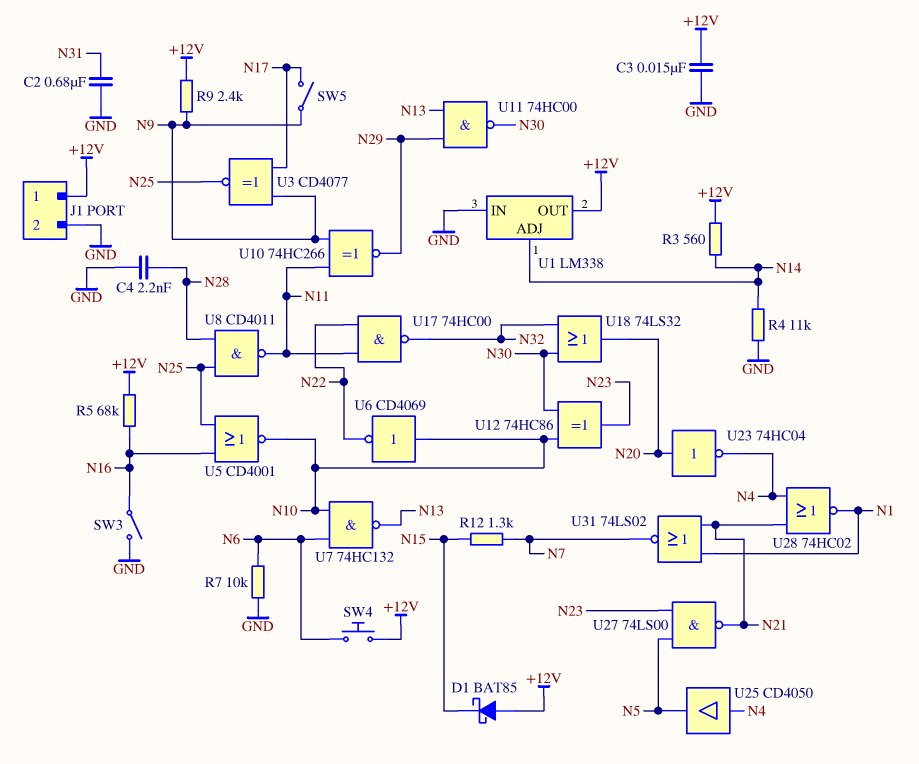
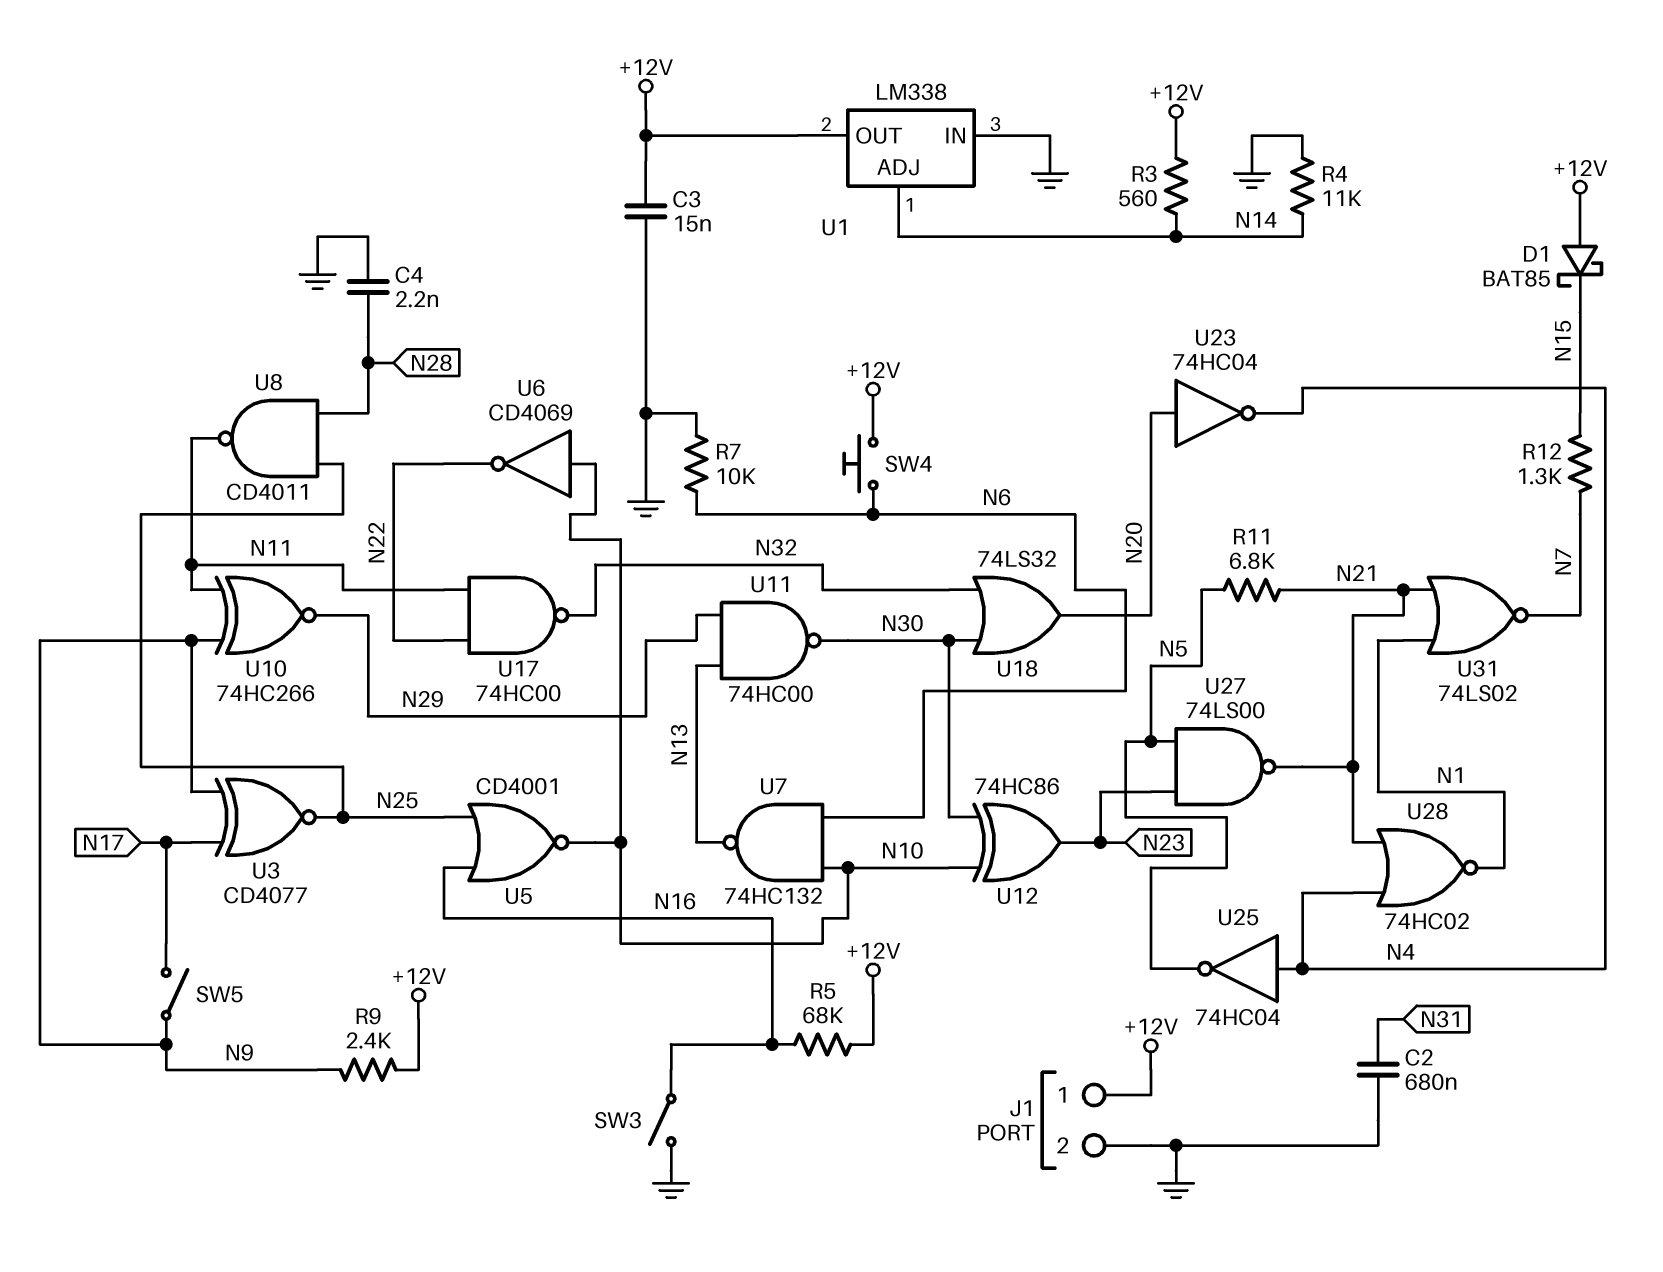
R11: none -> 6.8k (N5, N21)
U25: buffer CD4050 (in N4, out N5) -> NOT 74HC04 (in N4, out N5)

